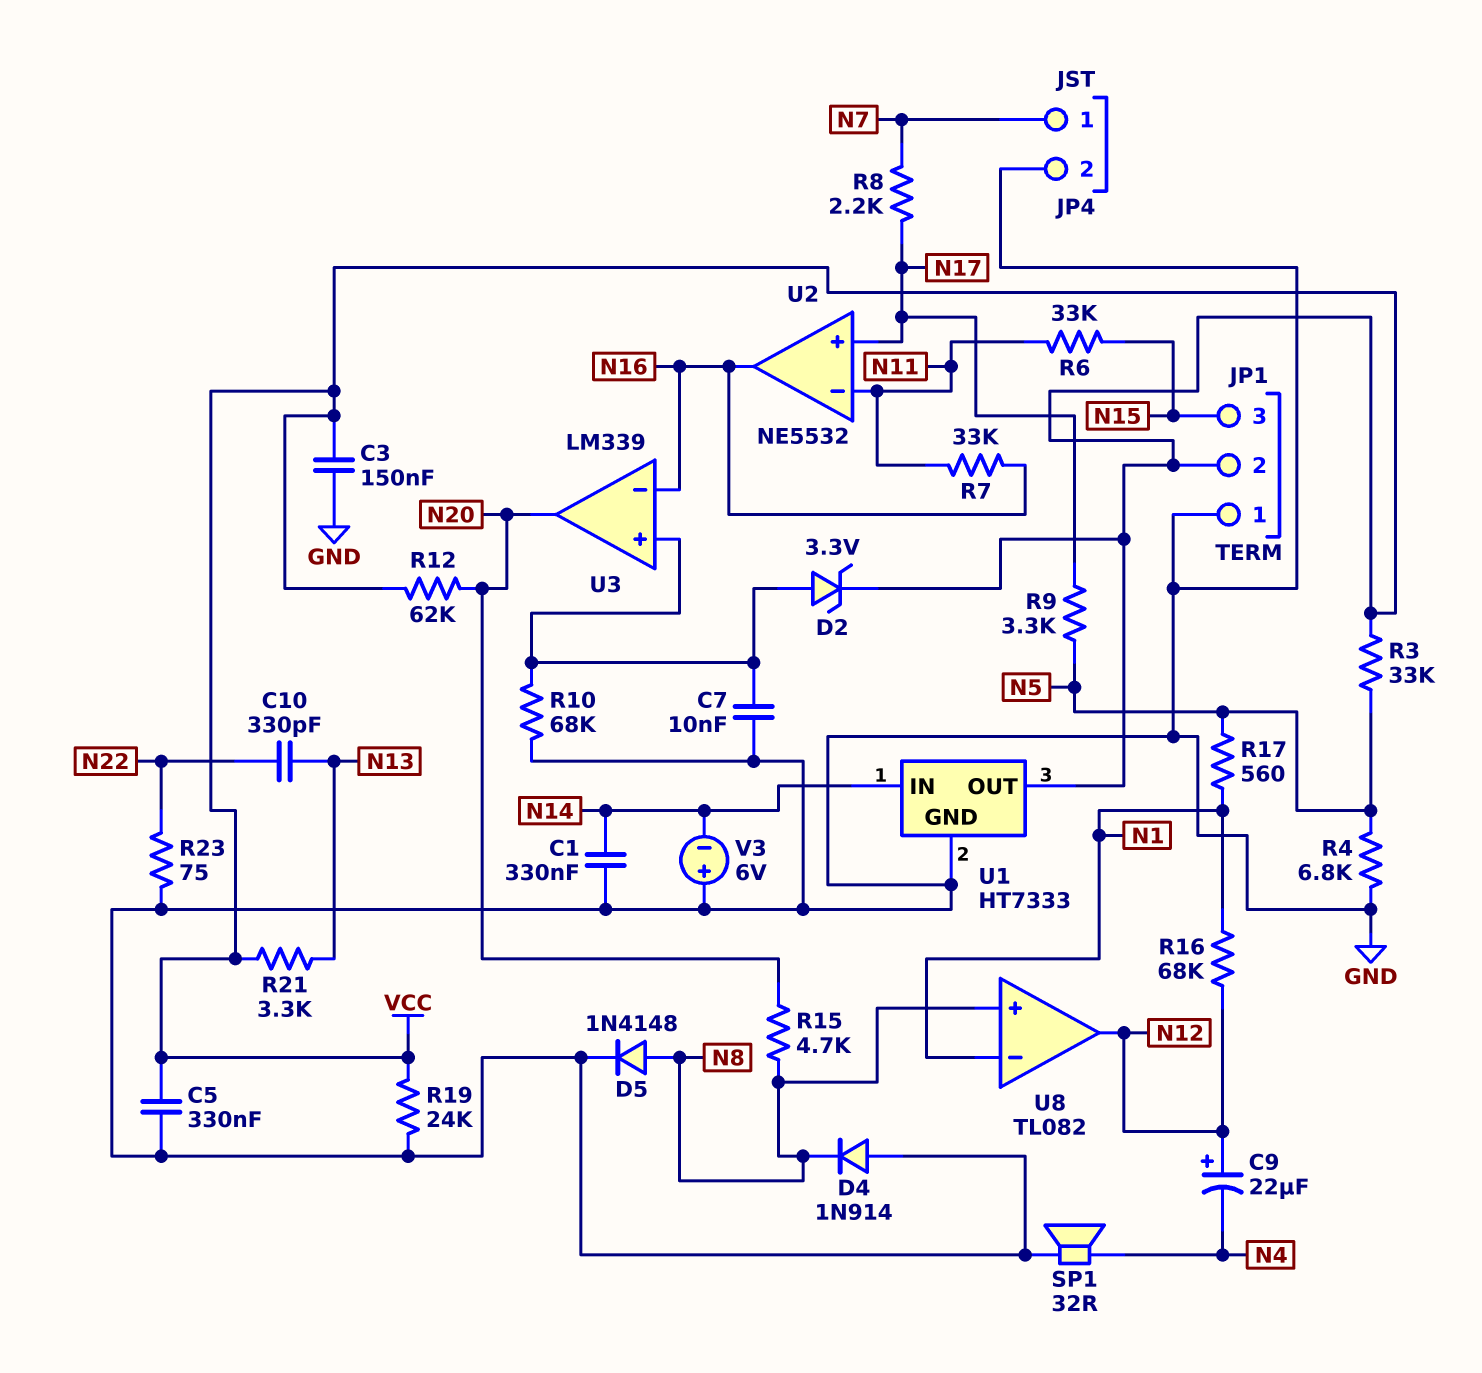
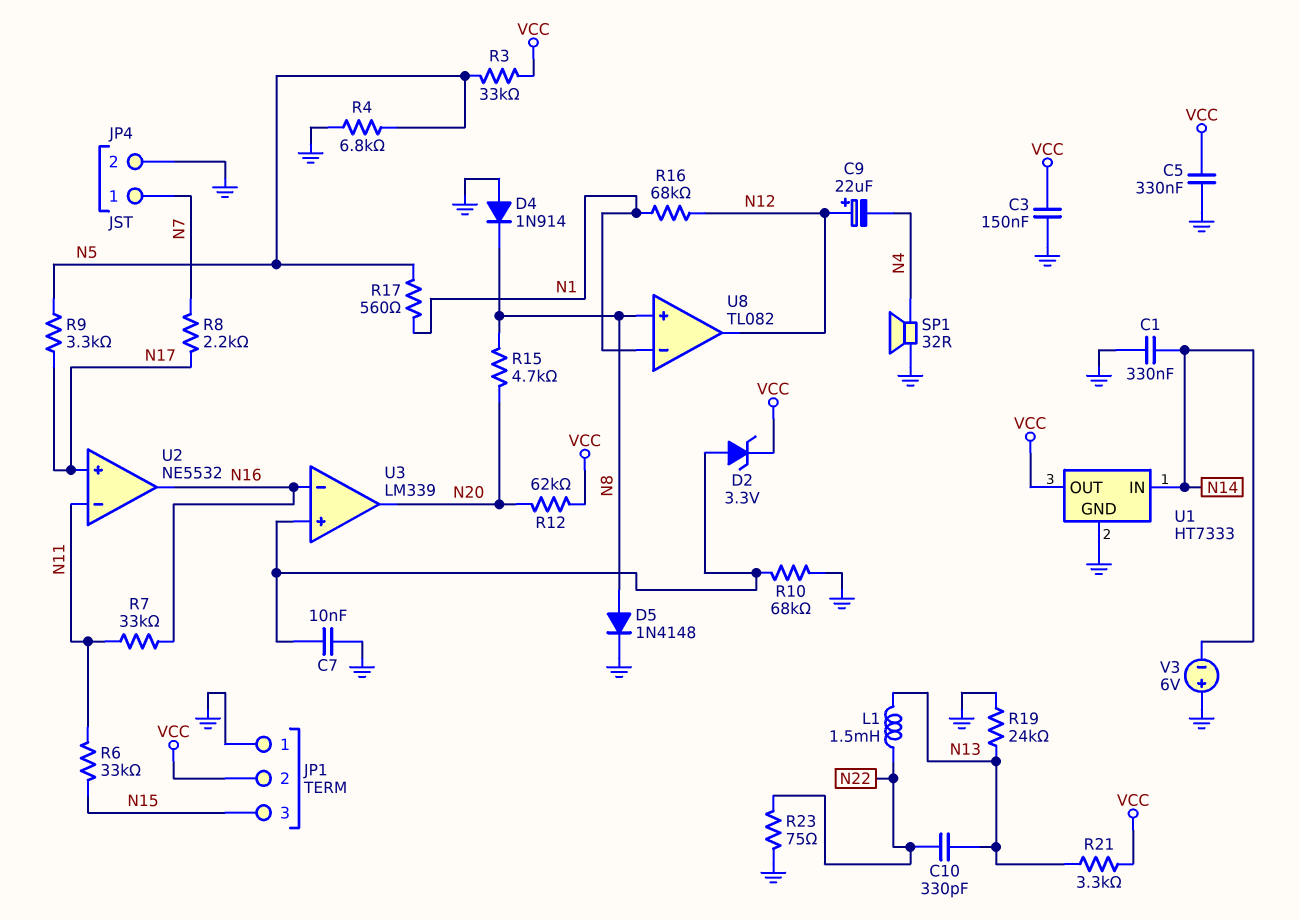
L1: none -> 1.5mH (N13, N22)
R19: 24k (GND, VCC) -> 24k (GND, N13)

